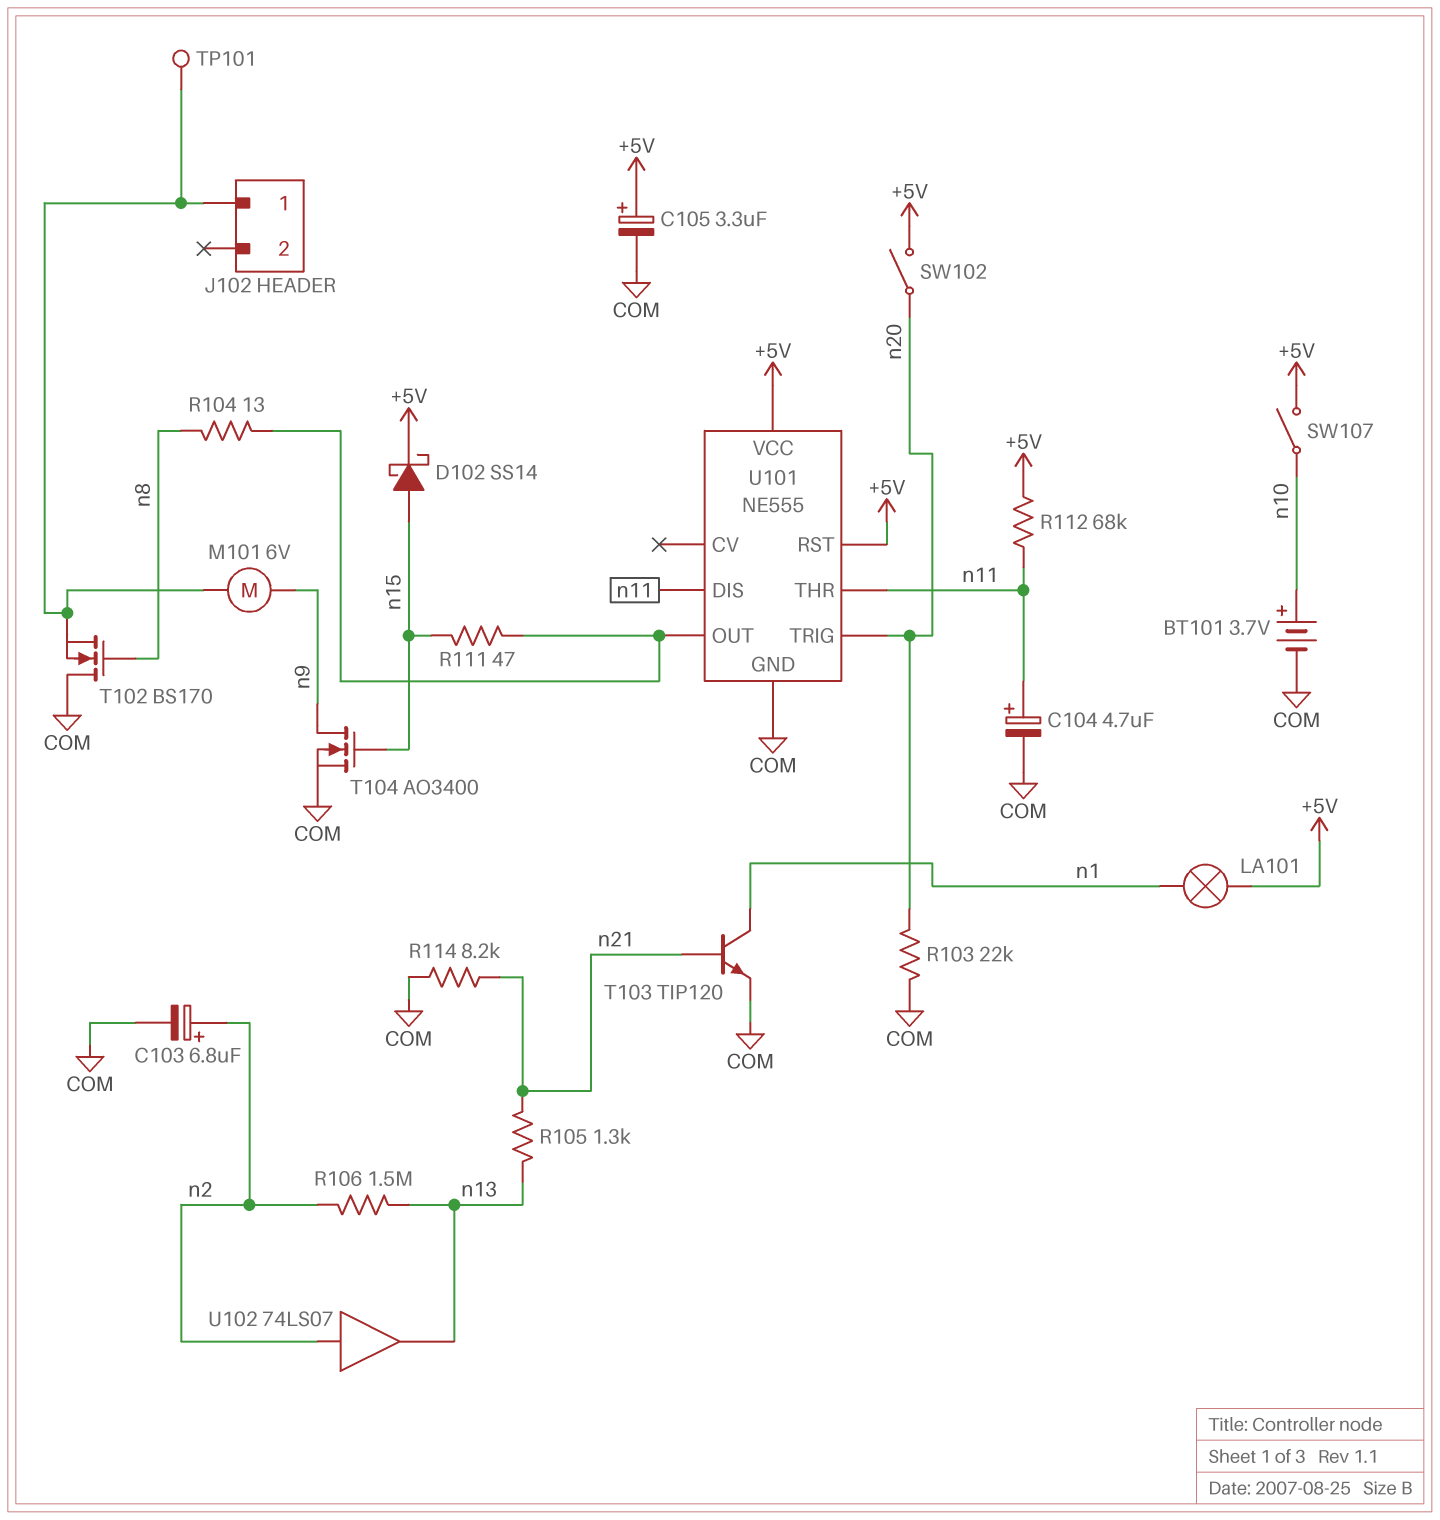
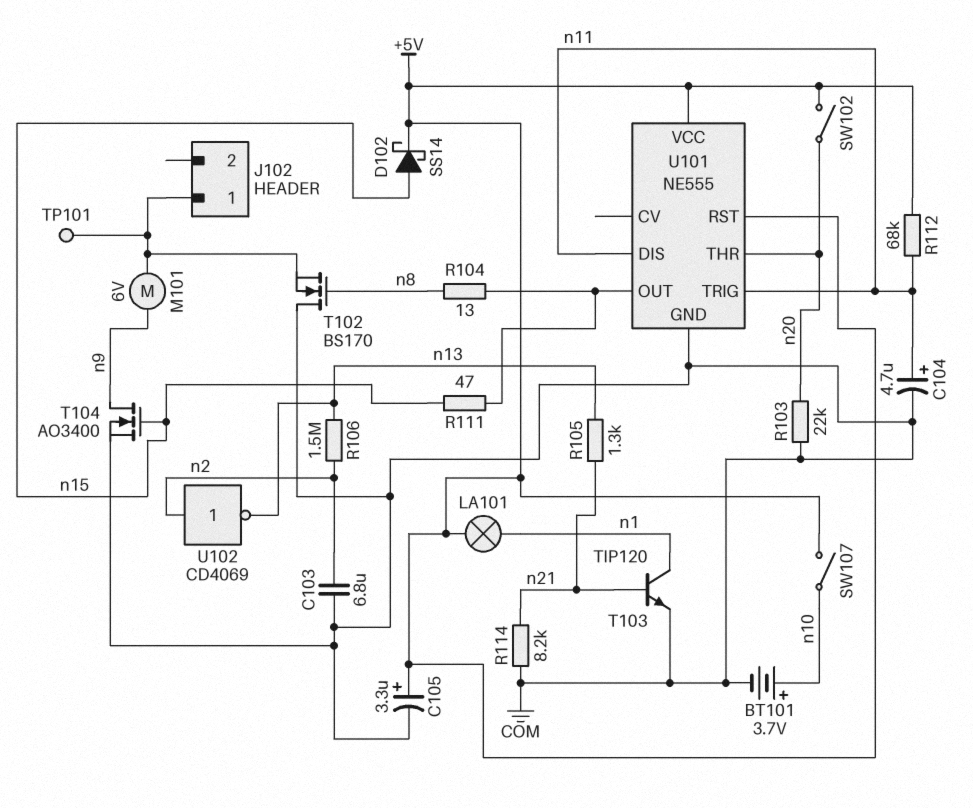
C103: 6.8uF (plus n2, minus COM) -> 6.8uF (COM, n2)
U101 pin THR: n11 -> n20
U101 pin TRIG: n20 -> n11
U102: buffer 74LS07 (in n2, out n13) -> NOT CD4069 (in n2, out n13)

